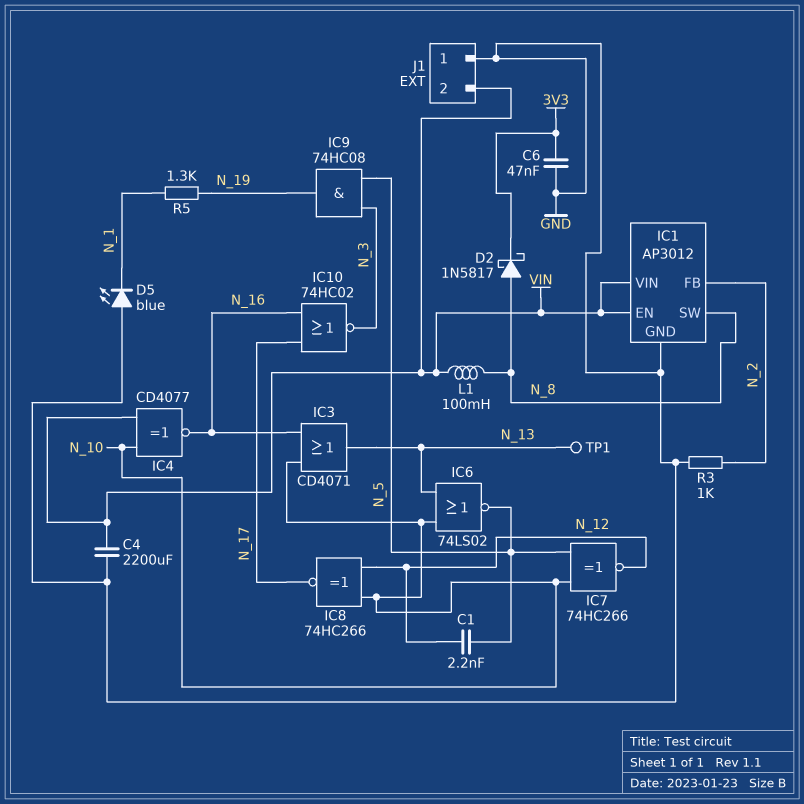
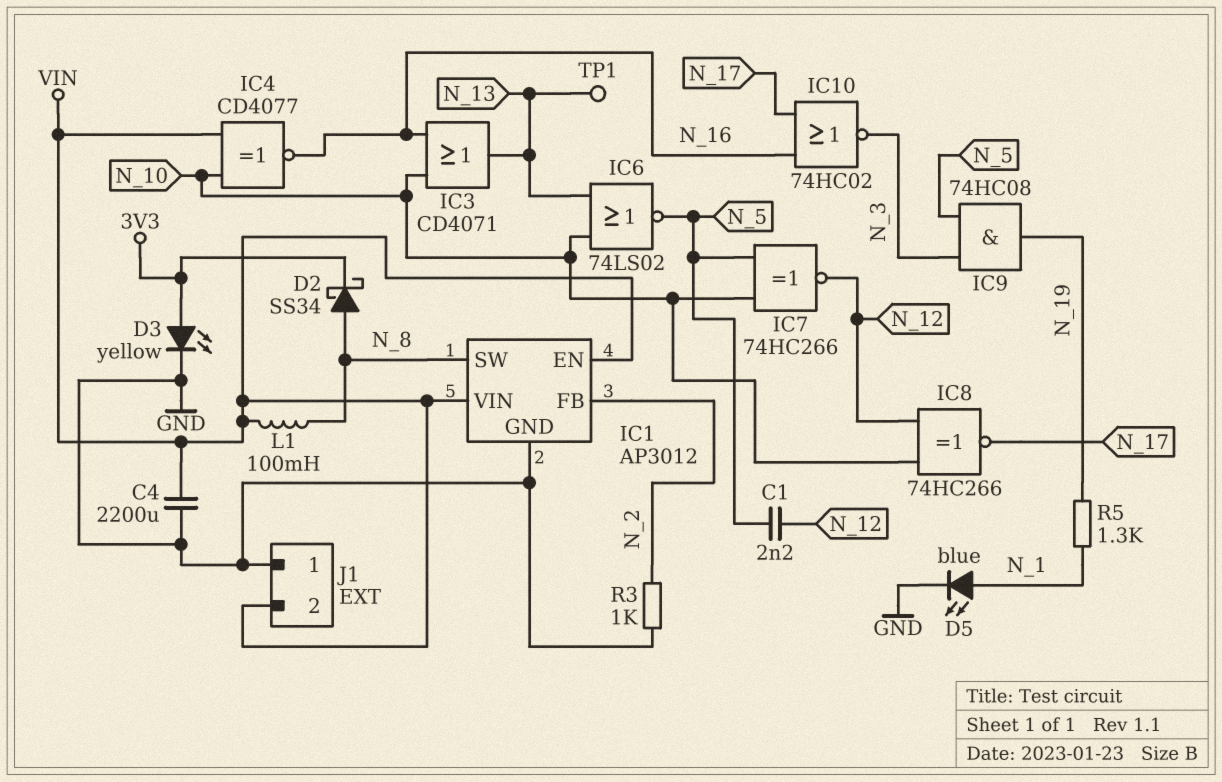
C6: 47nF (3V3, GND) -> none
D2: schottky 1N5817 (A N_8, K 3V3) -> schottky SS34 (A N_8, K 3V3)
D3: none -> LED yellow (A 3V3, K GND)
D5: LED blue (A GND, K N_1) -> LED blue (A N_1, K GND)

